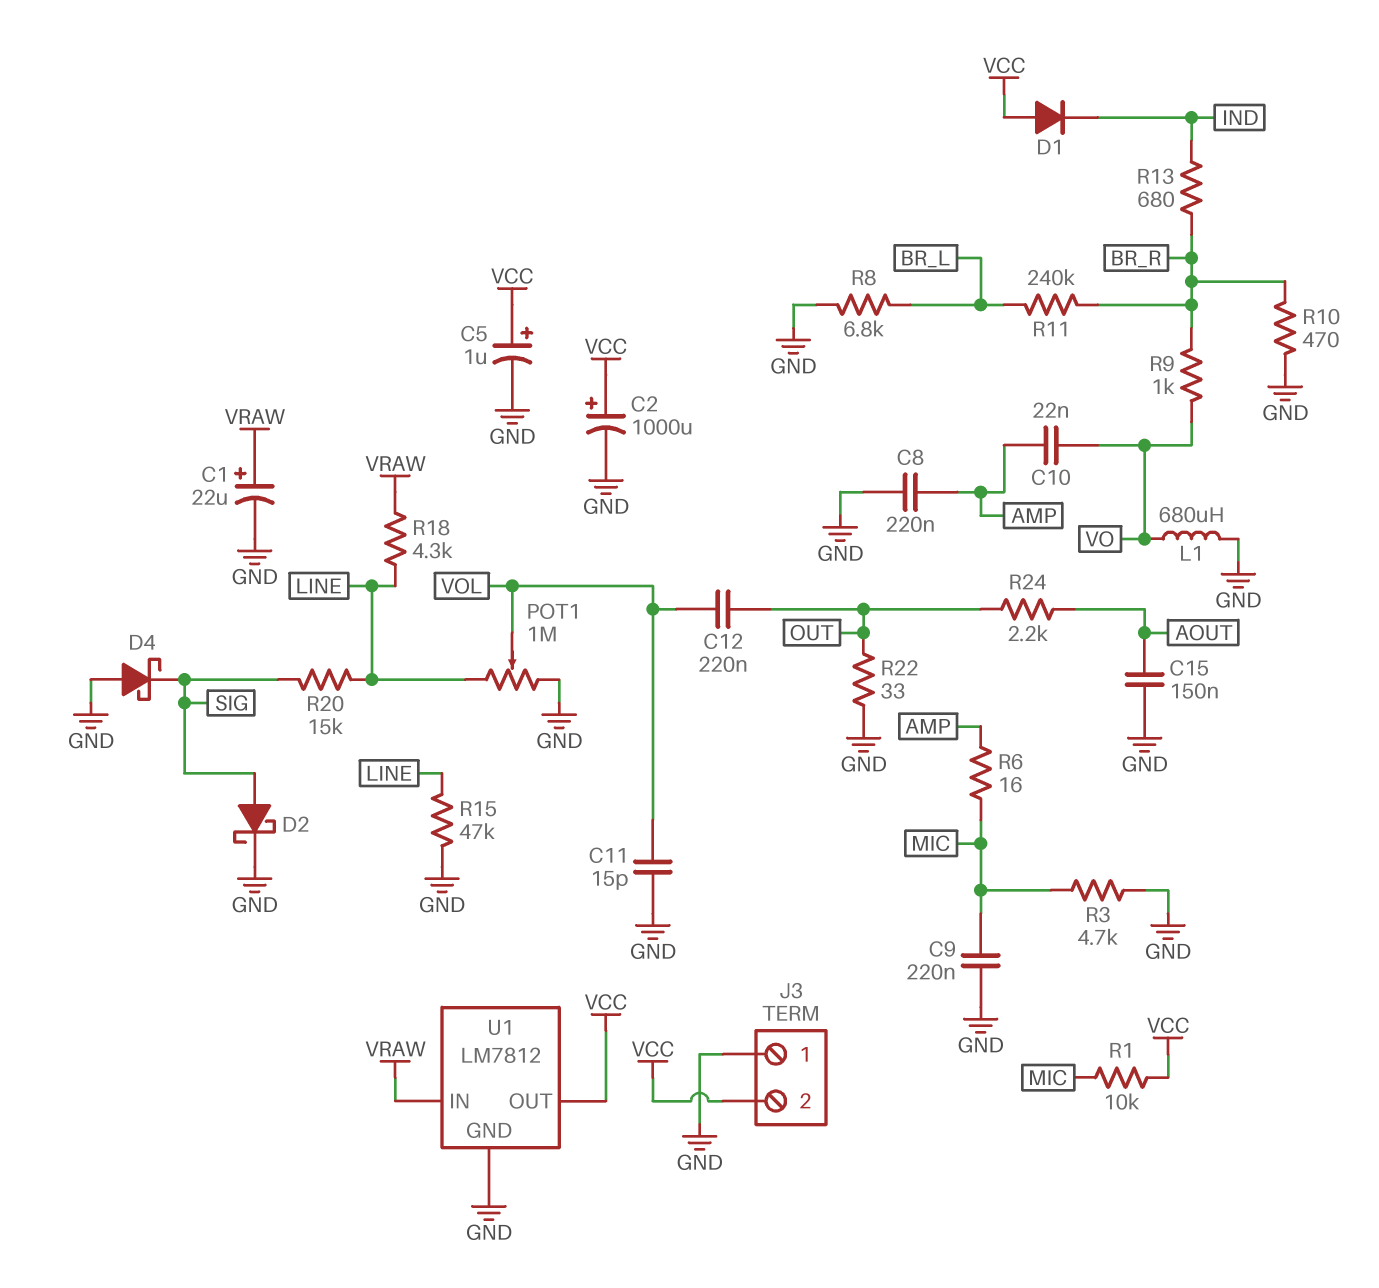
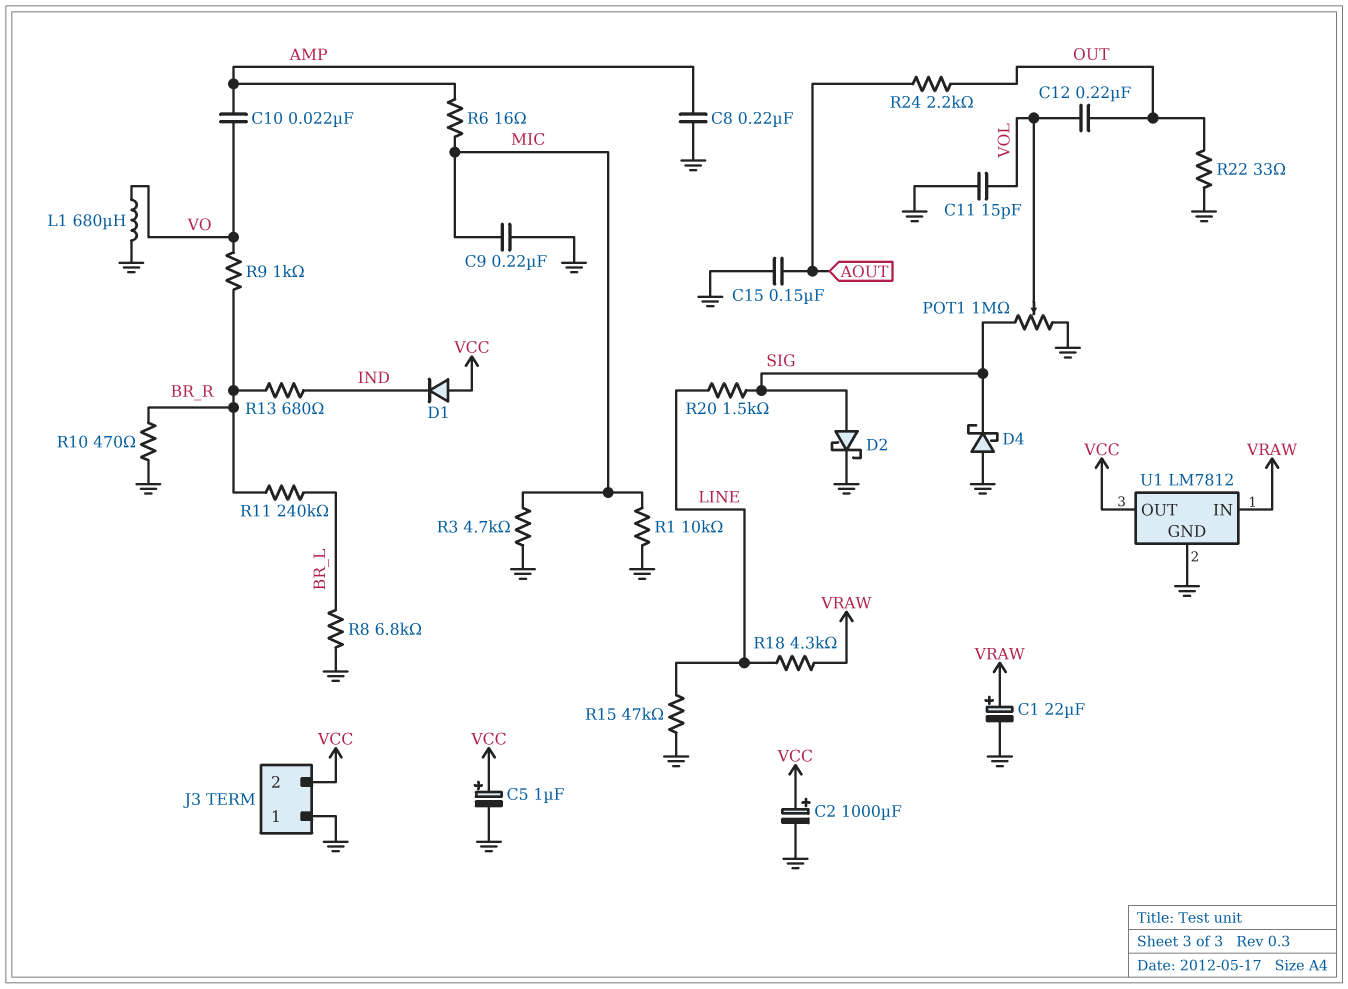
POT1: 1M (GND, LINE, wiper VOL) -> 1M (GND, SIG, wiper VOL)
R1: 10k (MIC, VCC) -> 10k (GND, MIC)
R20: 15k (LINE, SIG) -> 1.5k (LINE, SIG)

